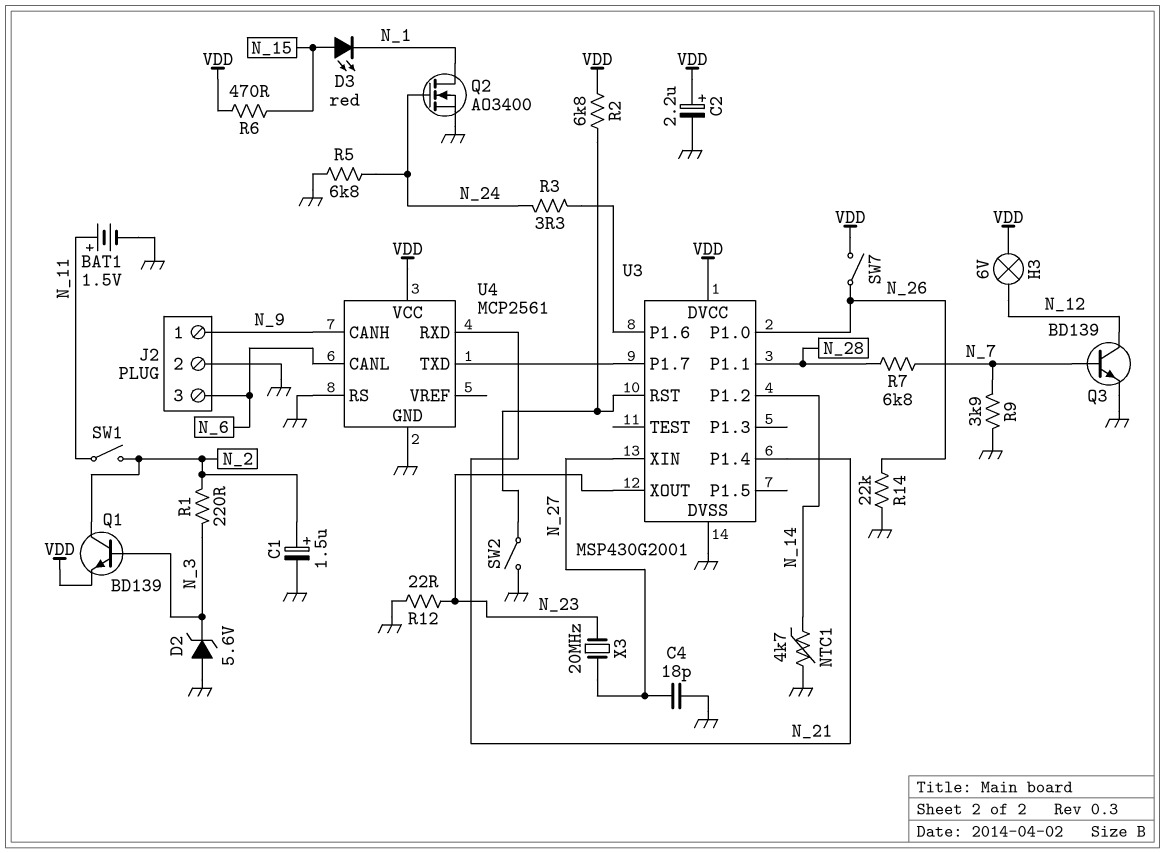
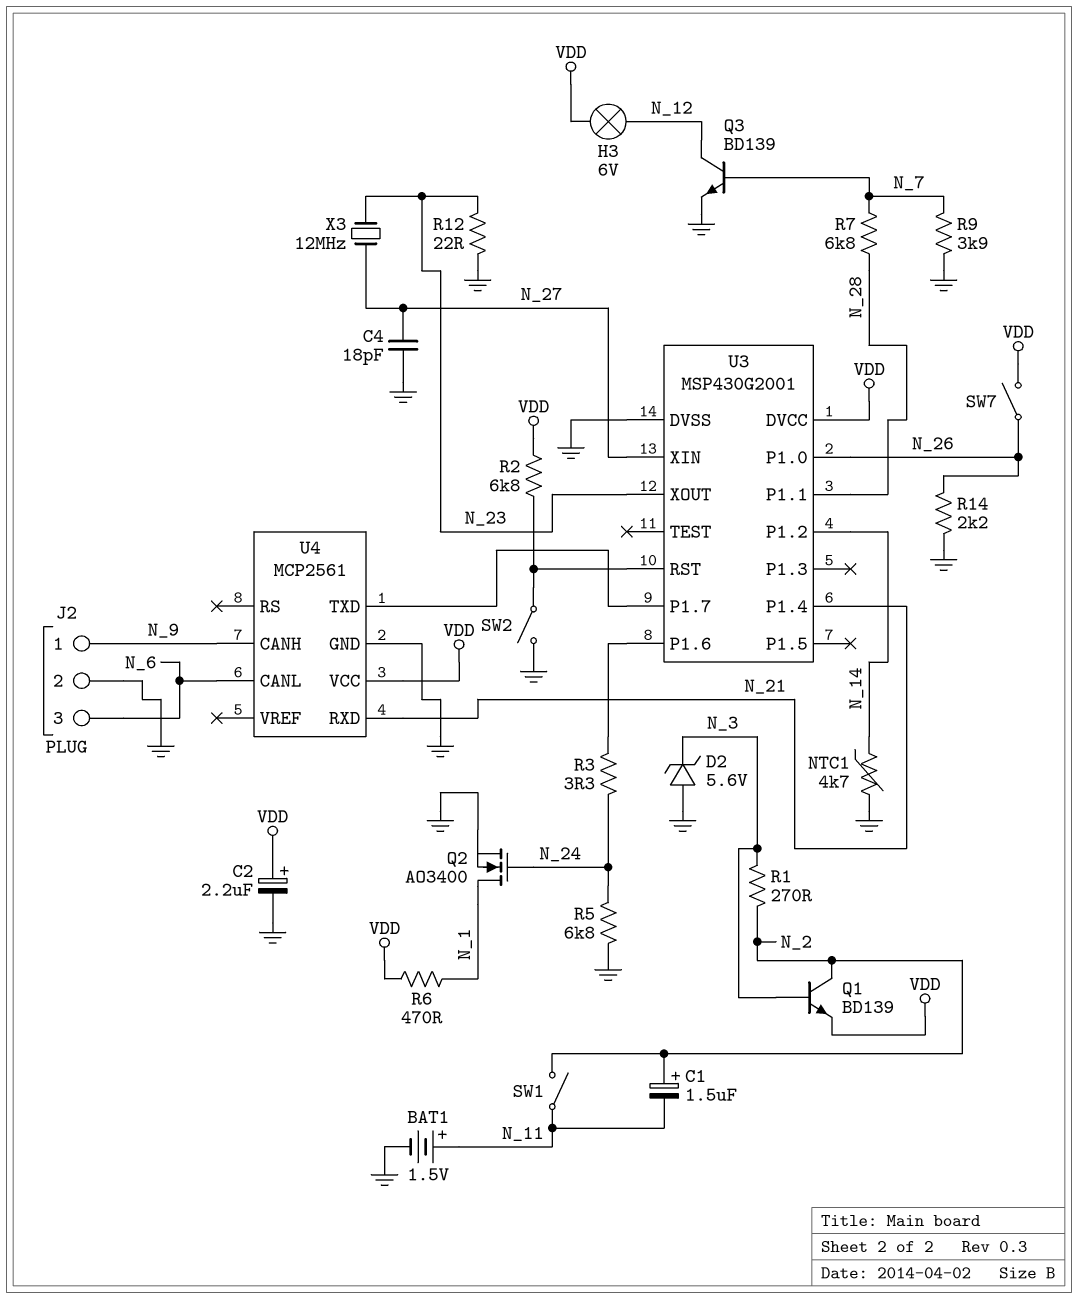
C1: 1.5uF (plus N_2, minus GND) -> 1.5uF (plus N_2, minus N_11)
D3: LED red (A N_15, K N_1) -> none
R1: 220 (N_2, N_3) -> 270 (N_2, N_3)
R6: 470 (N_15, VDD) -> 470 (N_1, VDD)
R14: 22k (GND, N_26) -> 2.2k (GND, N_26)
U4 pin RS: GND -> none
X3: 20MHz (N_23, N_27) -> 12MHz (N_23, N_27)

